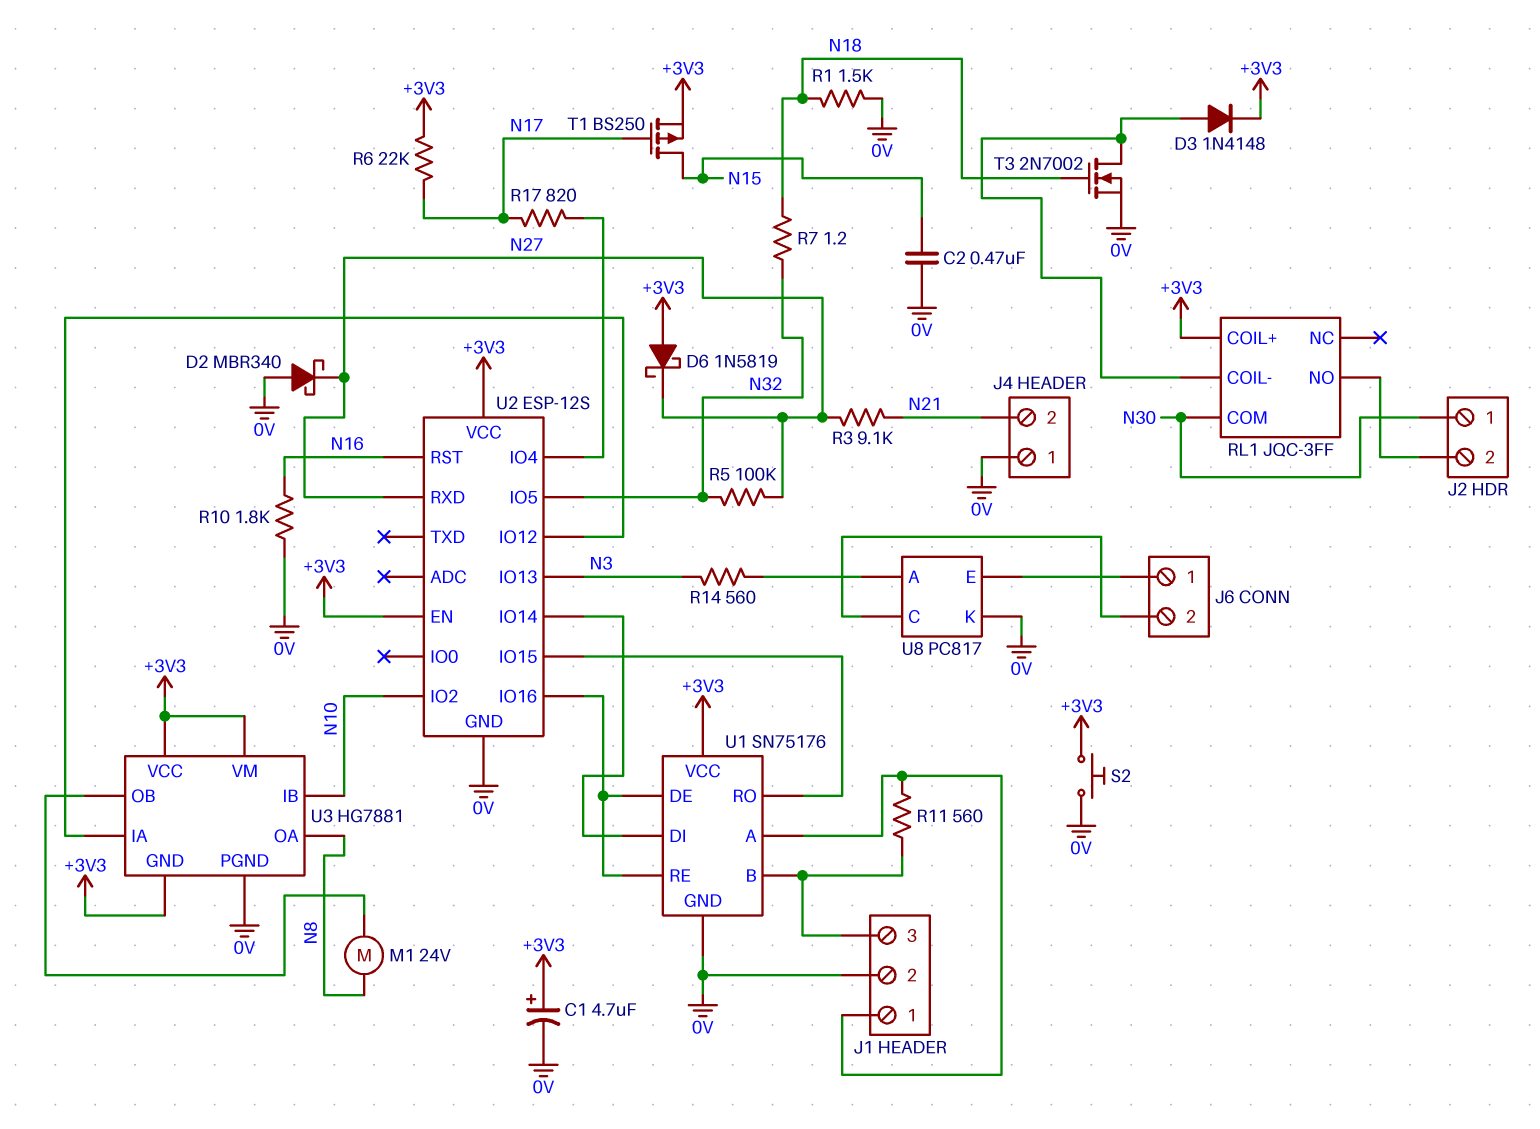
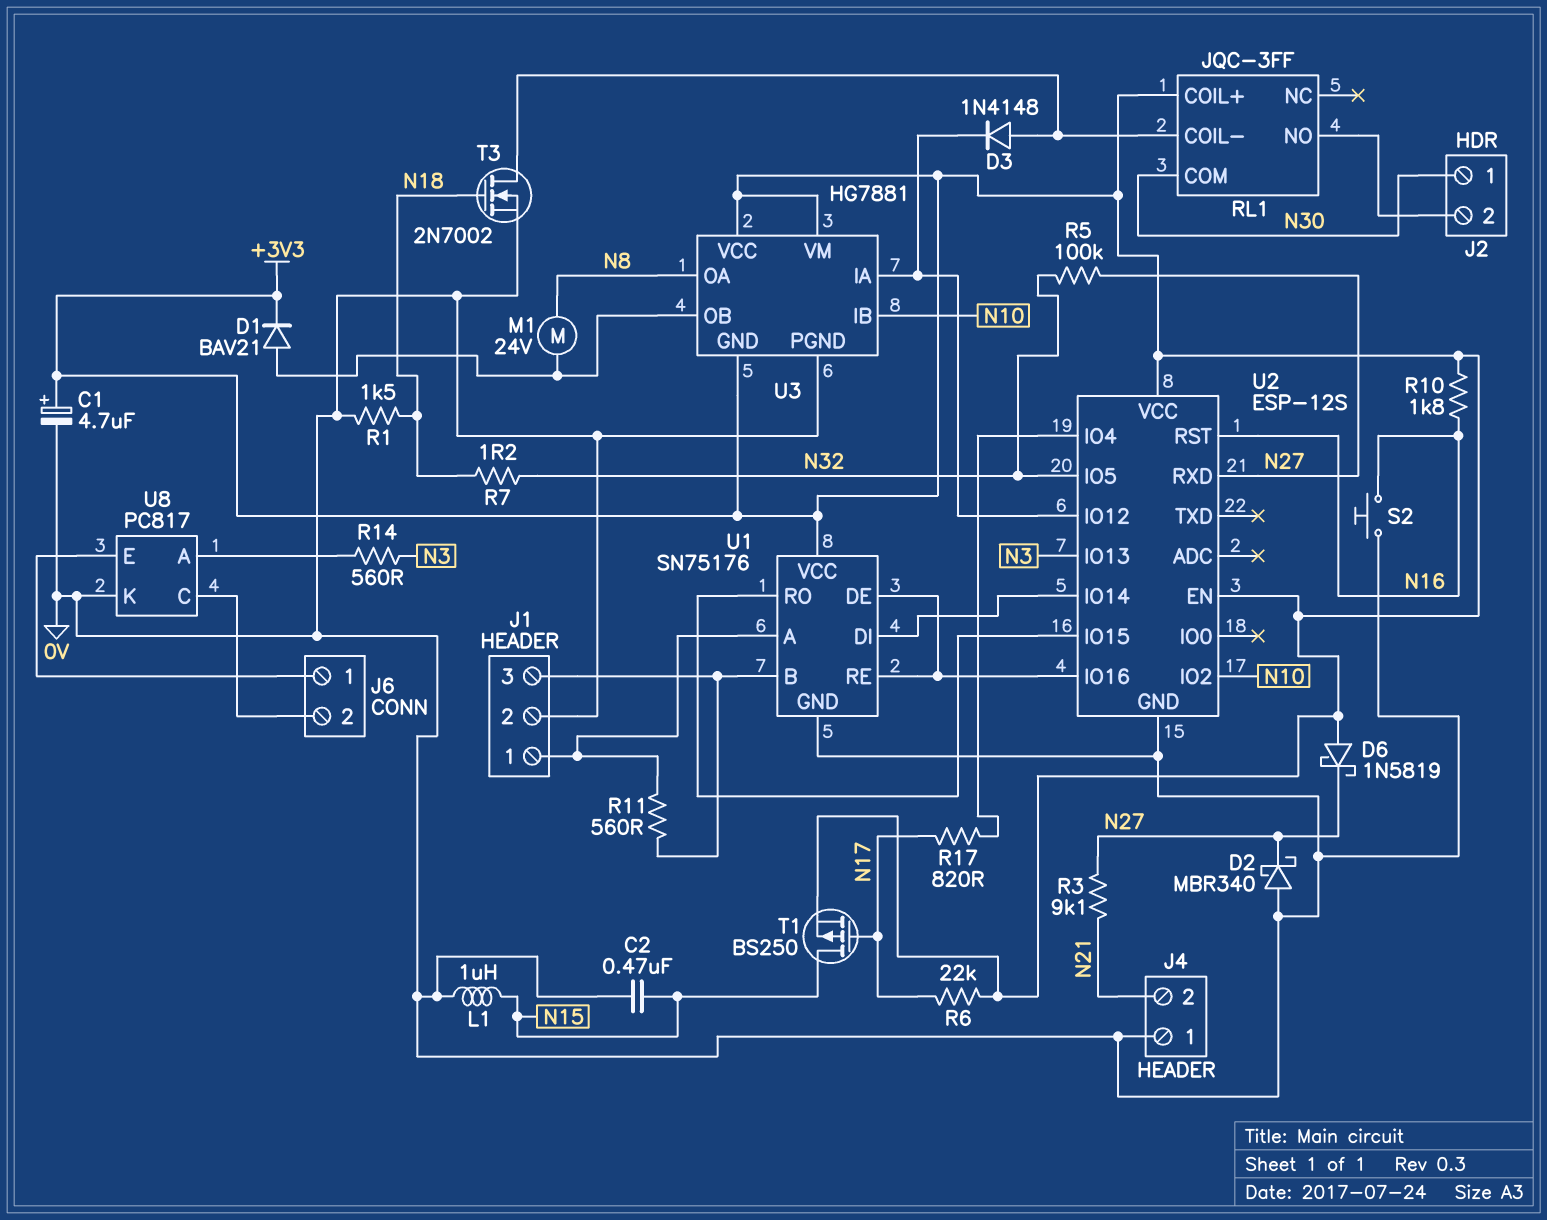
D1: none -> diode BAV21 (A U3/OB, K +3V3)
D3: diode 1N4148 (A RL1/COIL-, K +3V3) -> diode 1N4148 (A RL1/COIL-, K U2/IO12)
L1: none -> 1uH (0V, N15)
R10: 1.8k (0V, N16) -> 1.8k (+3V3, N16)
S2: button (+3V3, 0V) -> button (0V, N16)

